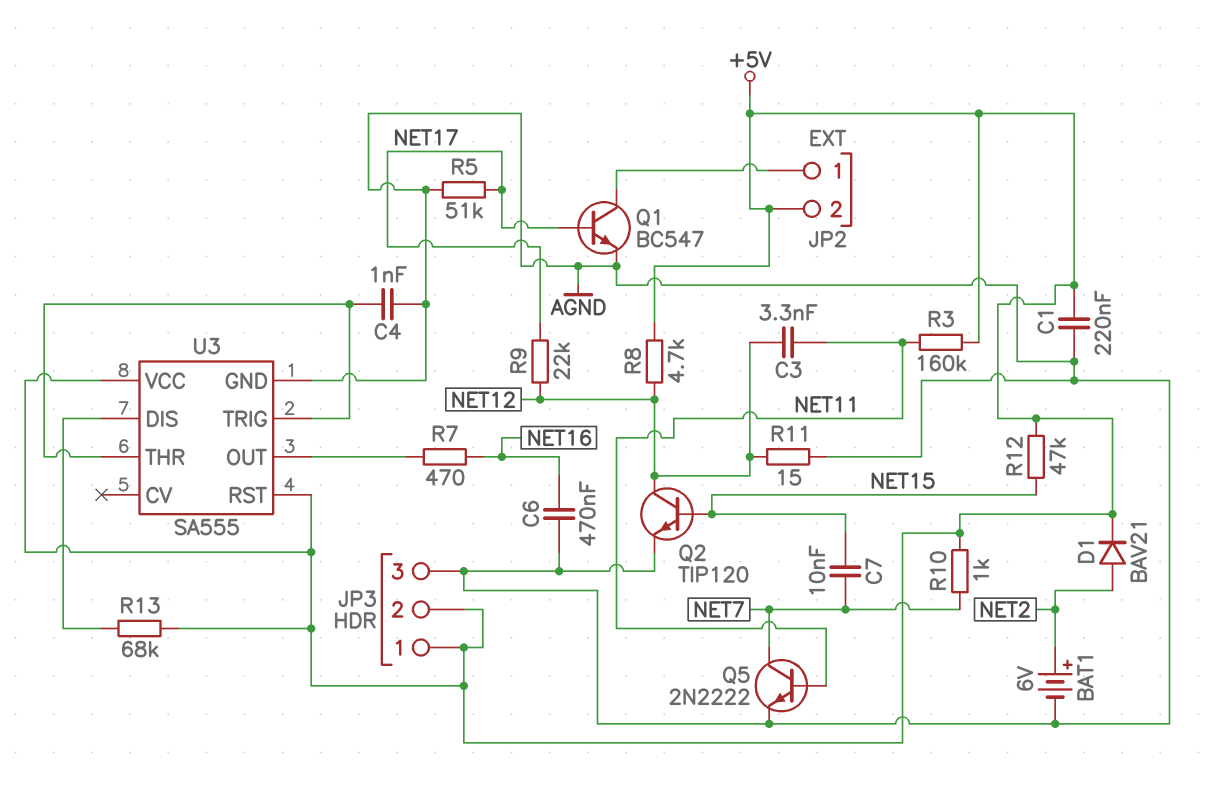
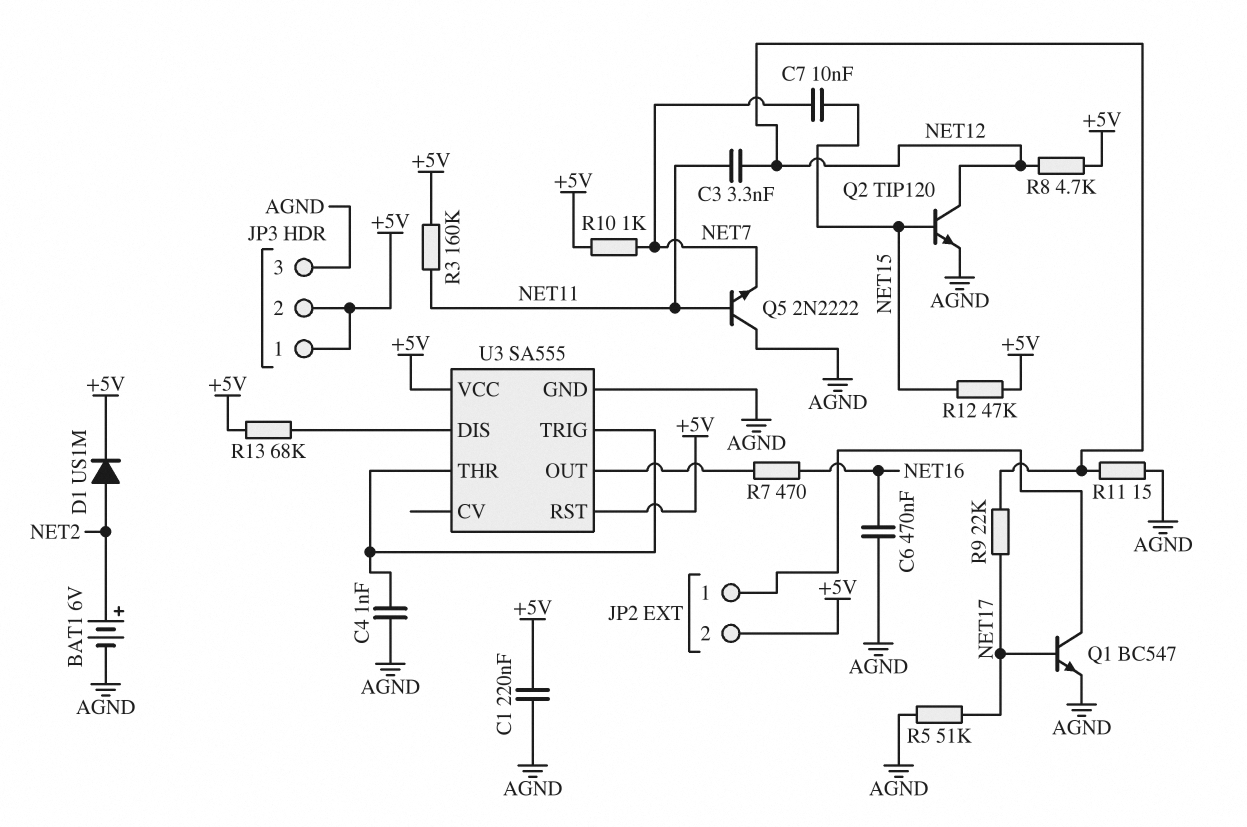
D1: diode BAV21 (A NET2, K +5V) -> diode US1M (A NET2, K +5V)
Q5: NPN 2N2222 (B NET11, C NET7, E AGND) -> NPN 2N2222 (B NET11, C AGND, E NET7)

